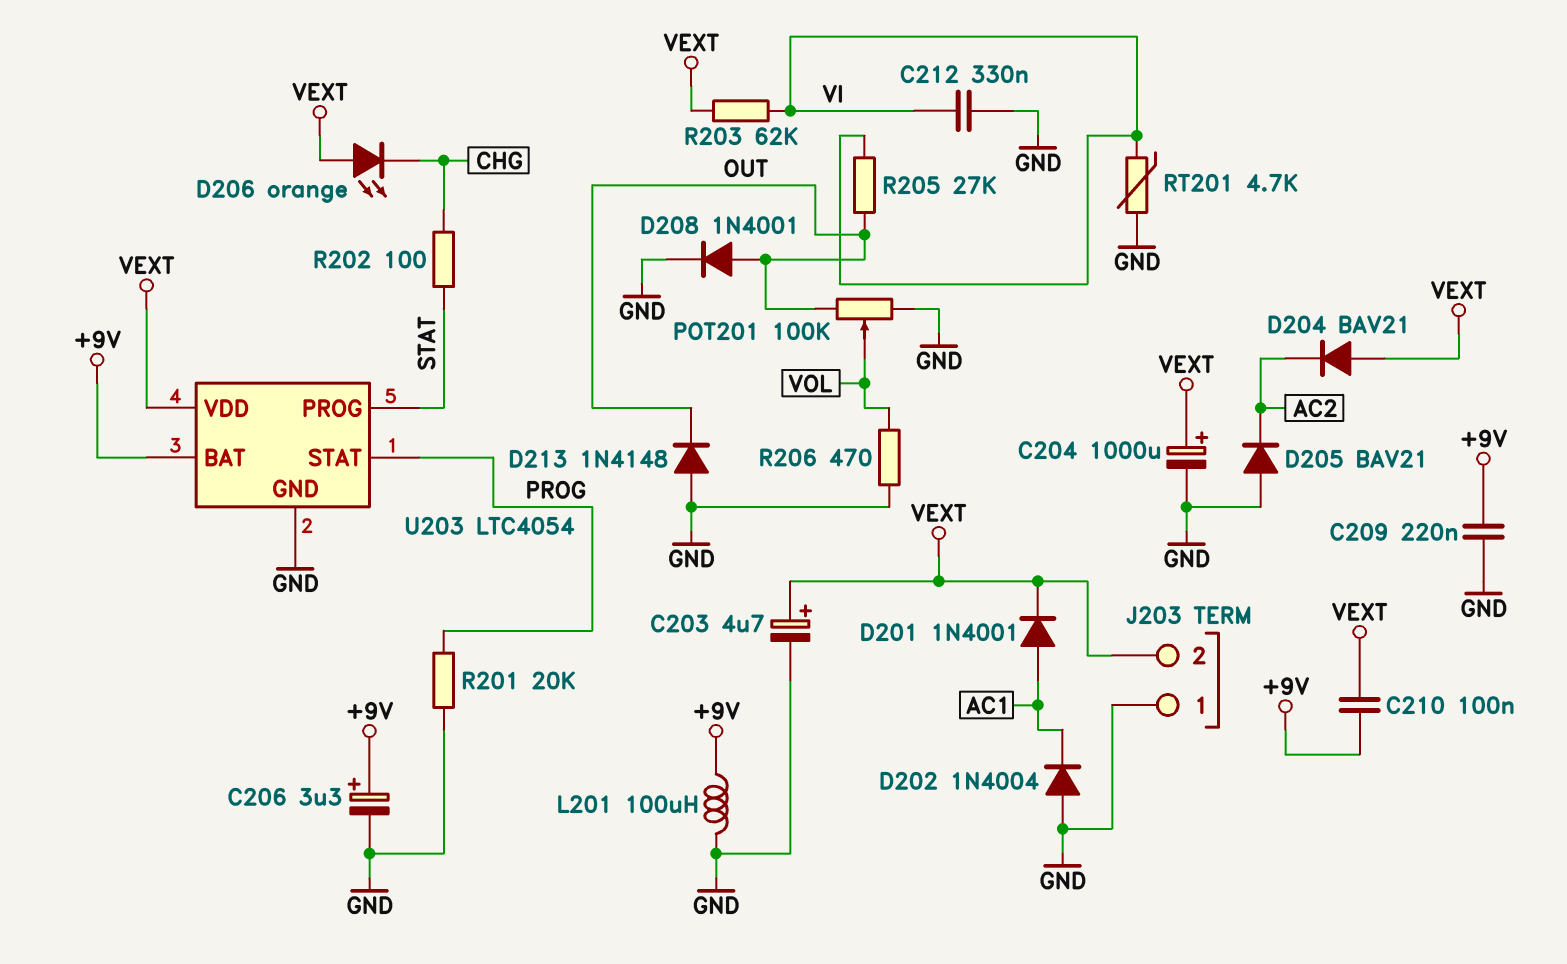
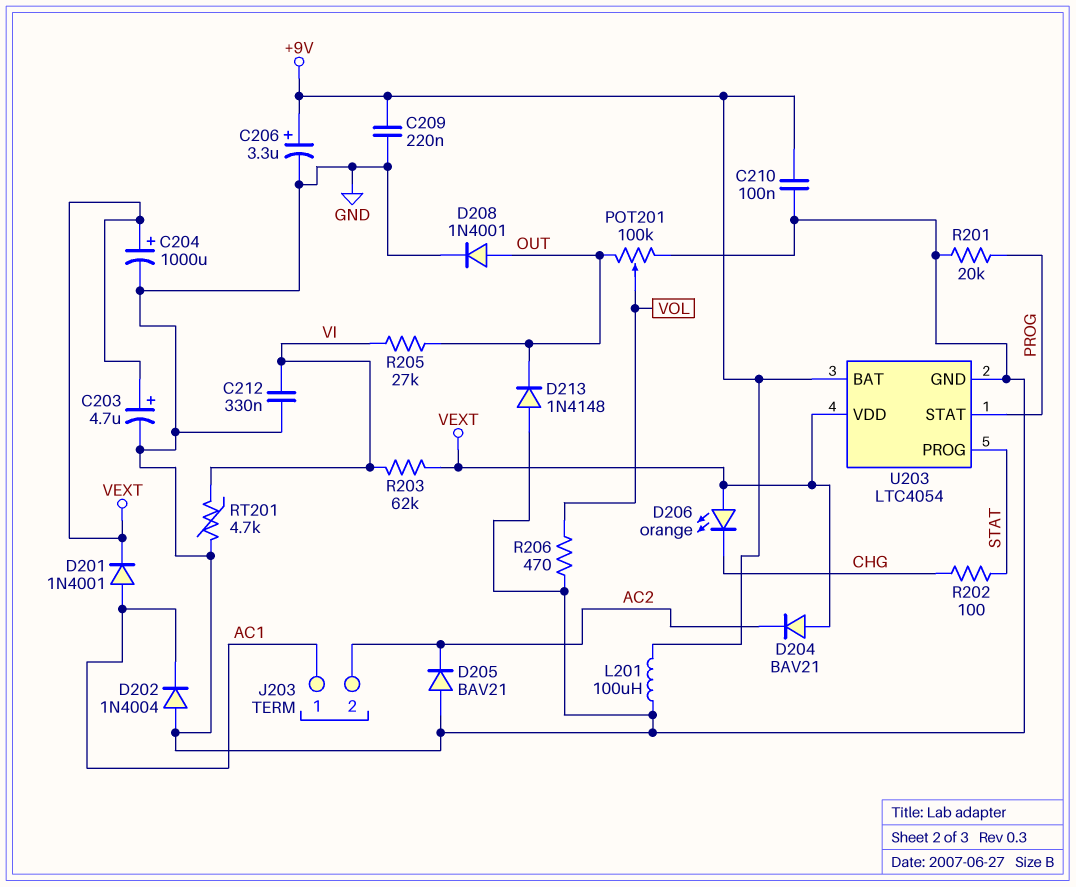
C210: 100nF (+9V, VEXT) -> 100nF (+9V, GND)
J203 pin 1: GND -> AC1
J203 pin 2: VEXT -> AC2

